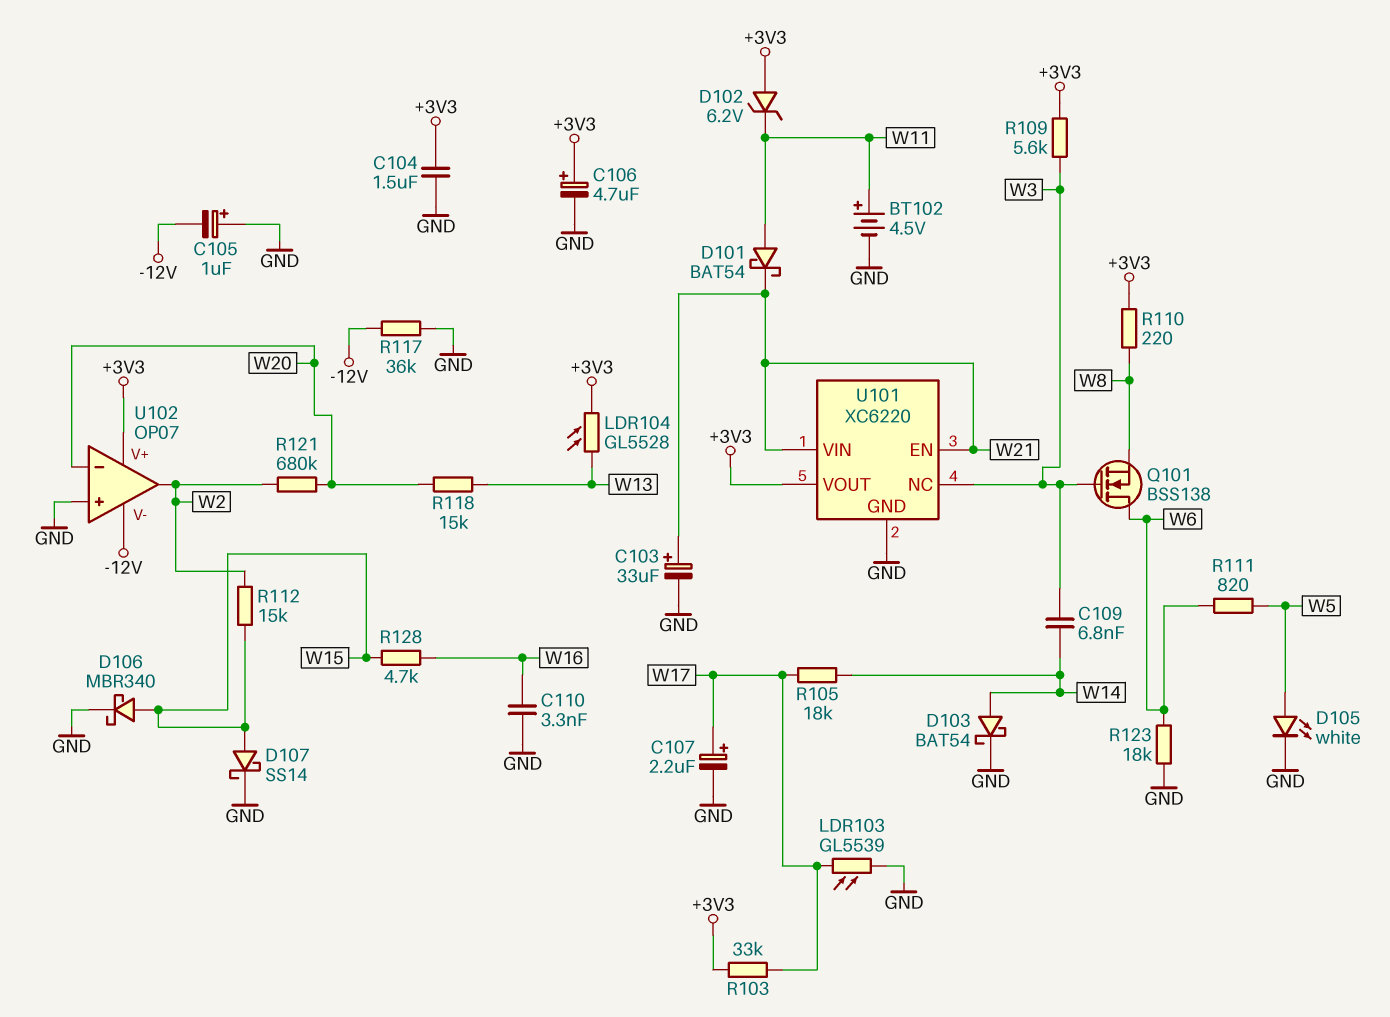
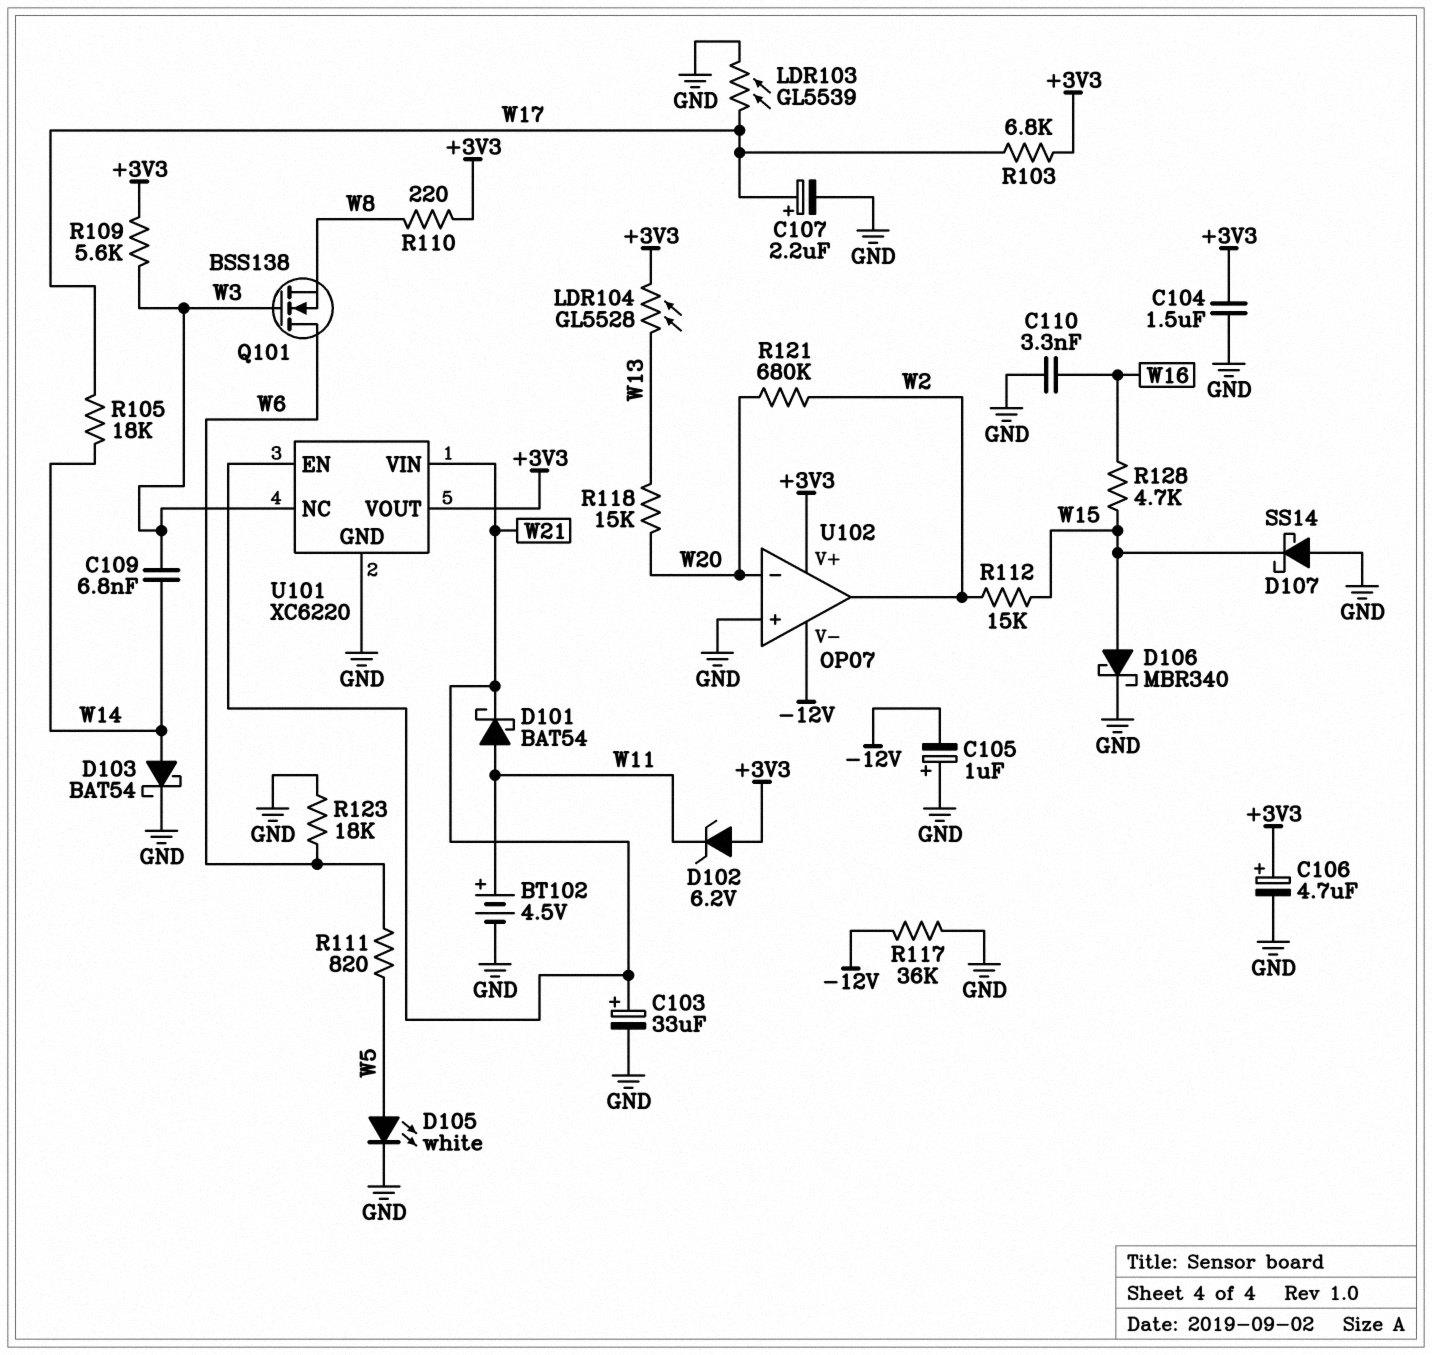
D107: schottky SS14 (A W15, K GND) -> schottky SS14 (A GND, K W15)
R103: 33k (+3V3, W17) -> 6.8k (+3V3, W17)

